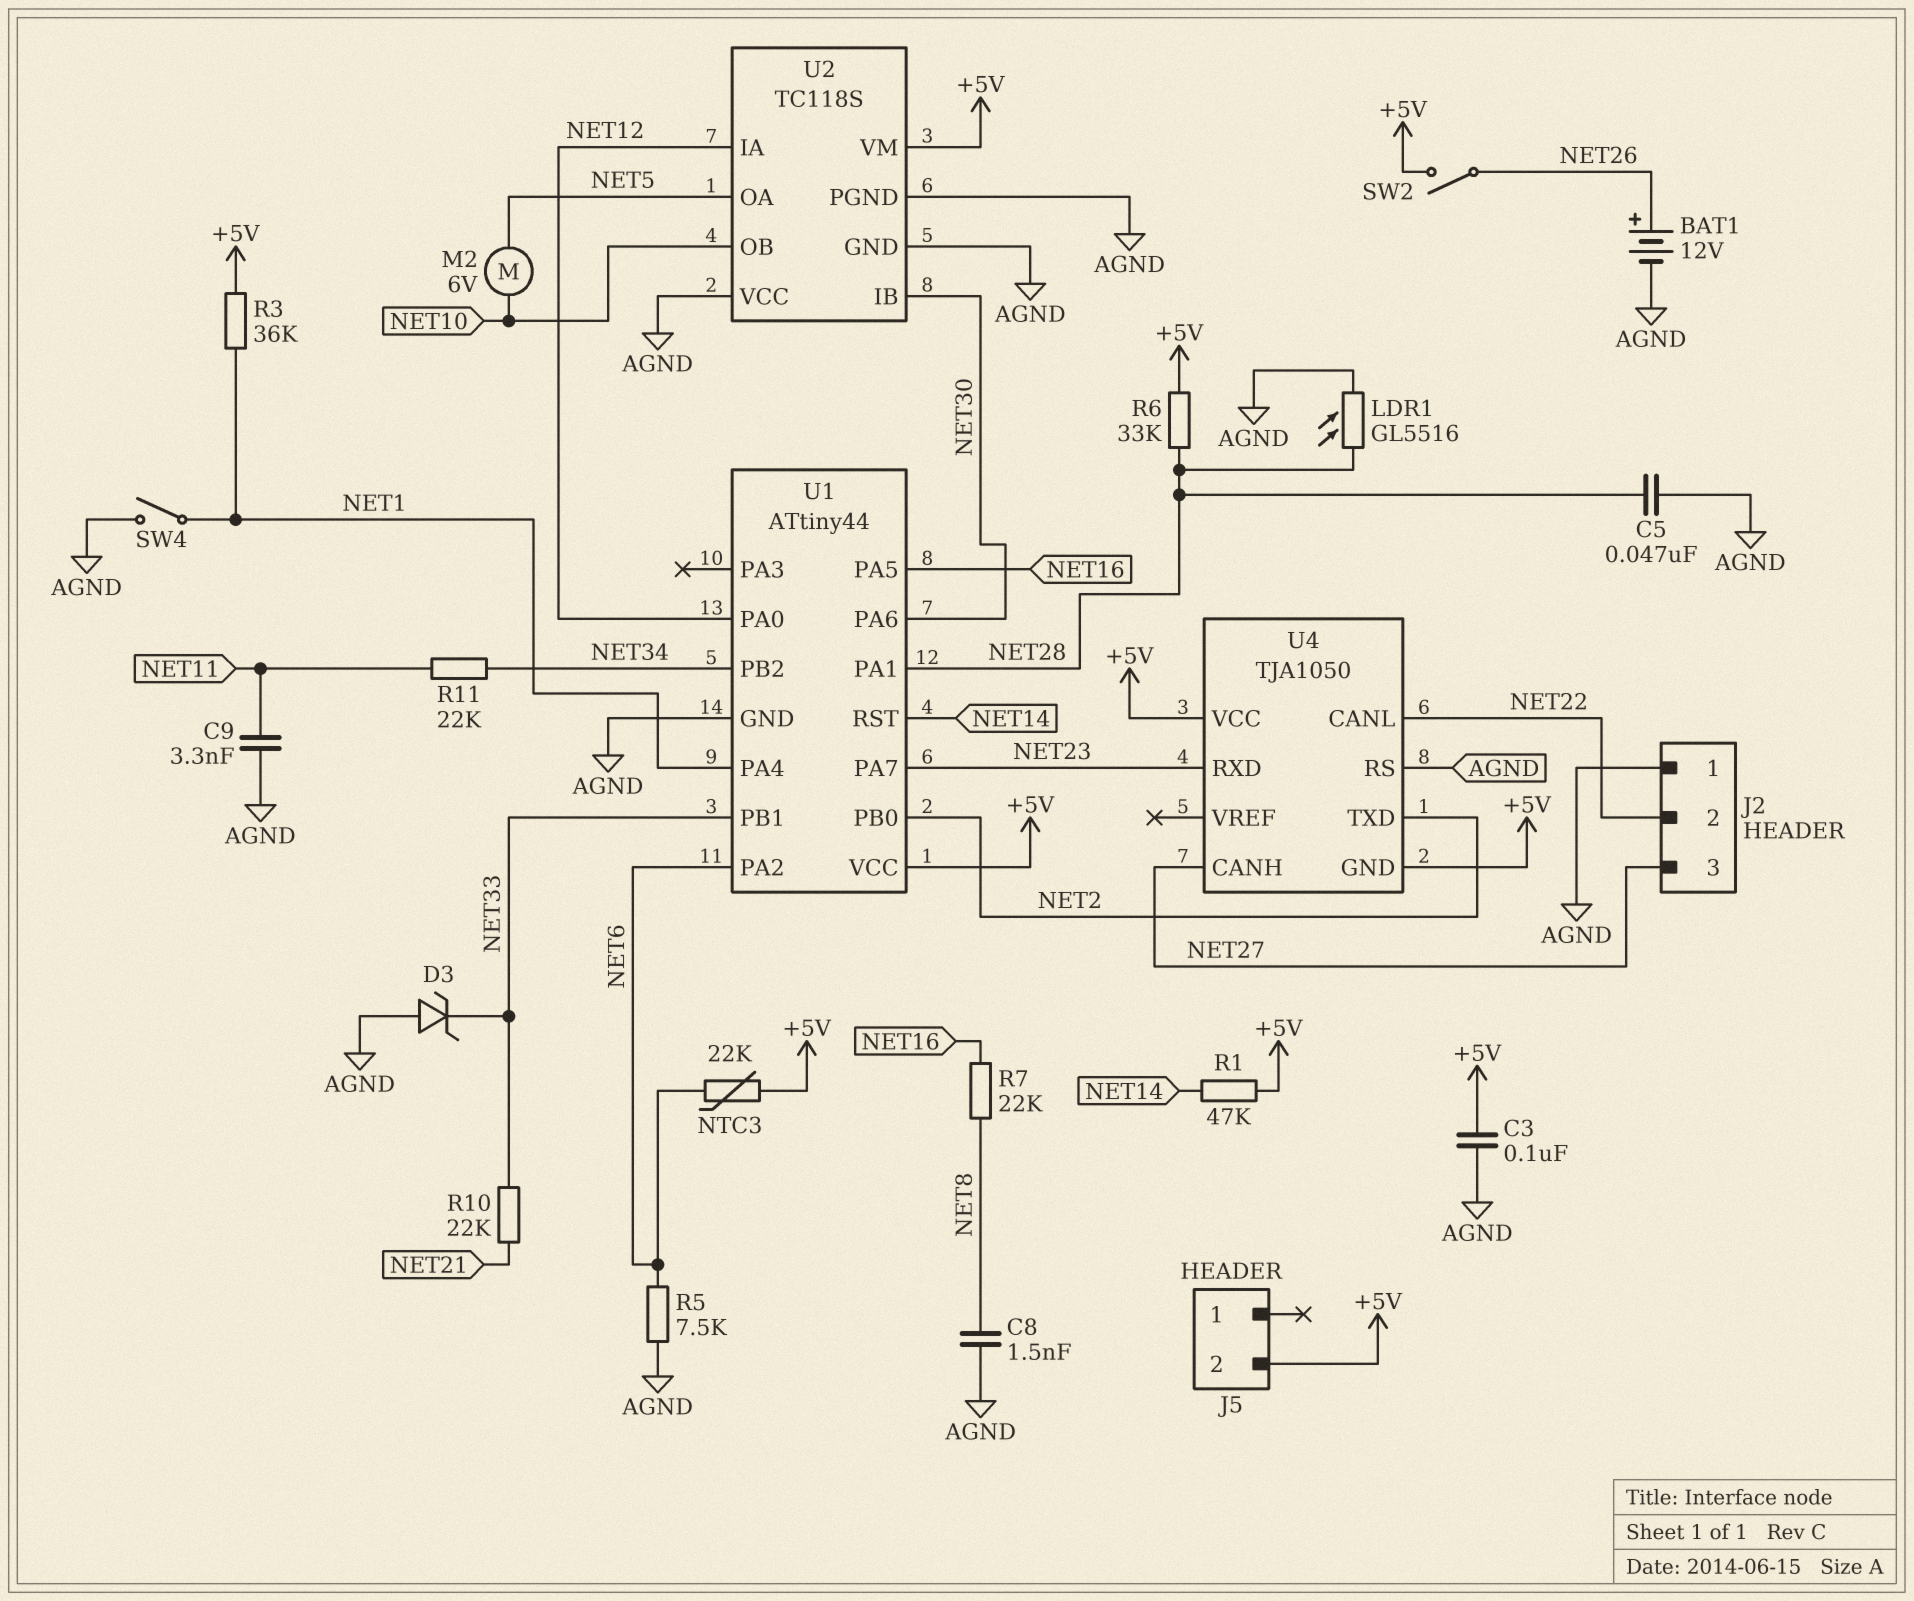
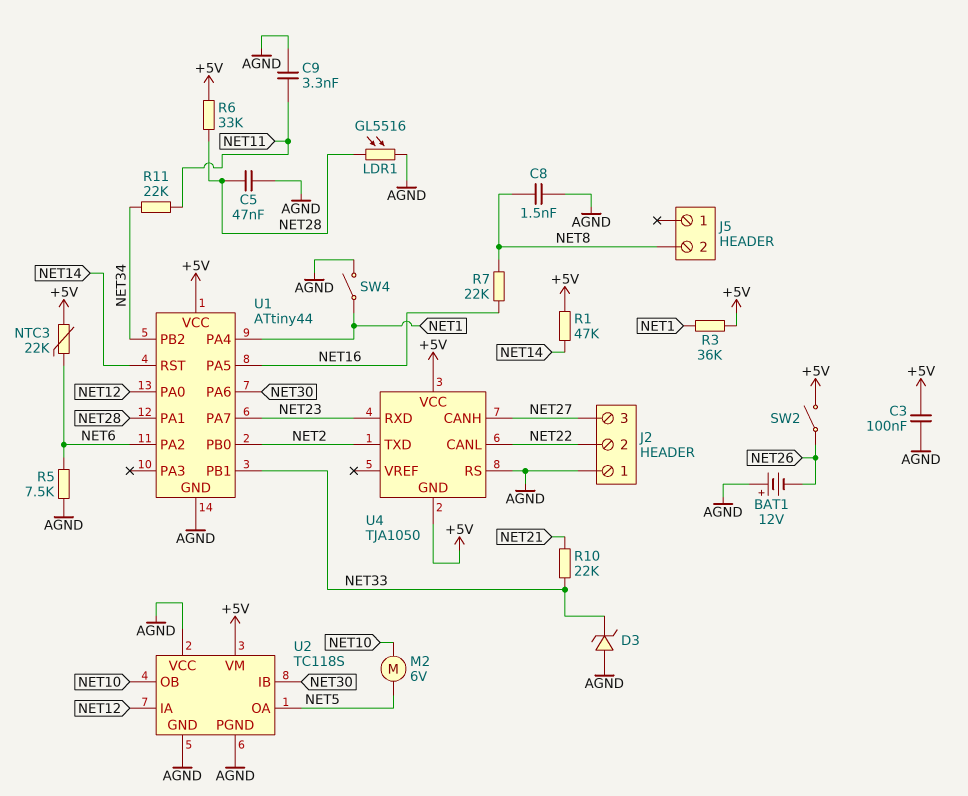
BAT1: 12V (plus NET26, minus AGND) -> 12V (plus AGND, minus NET26)
J5 pin 2: +5V -> NET8

